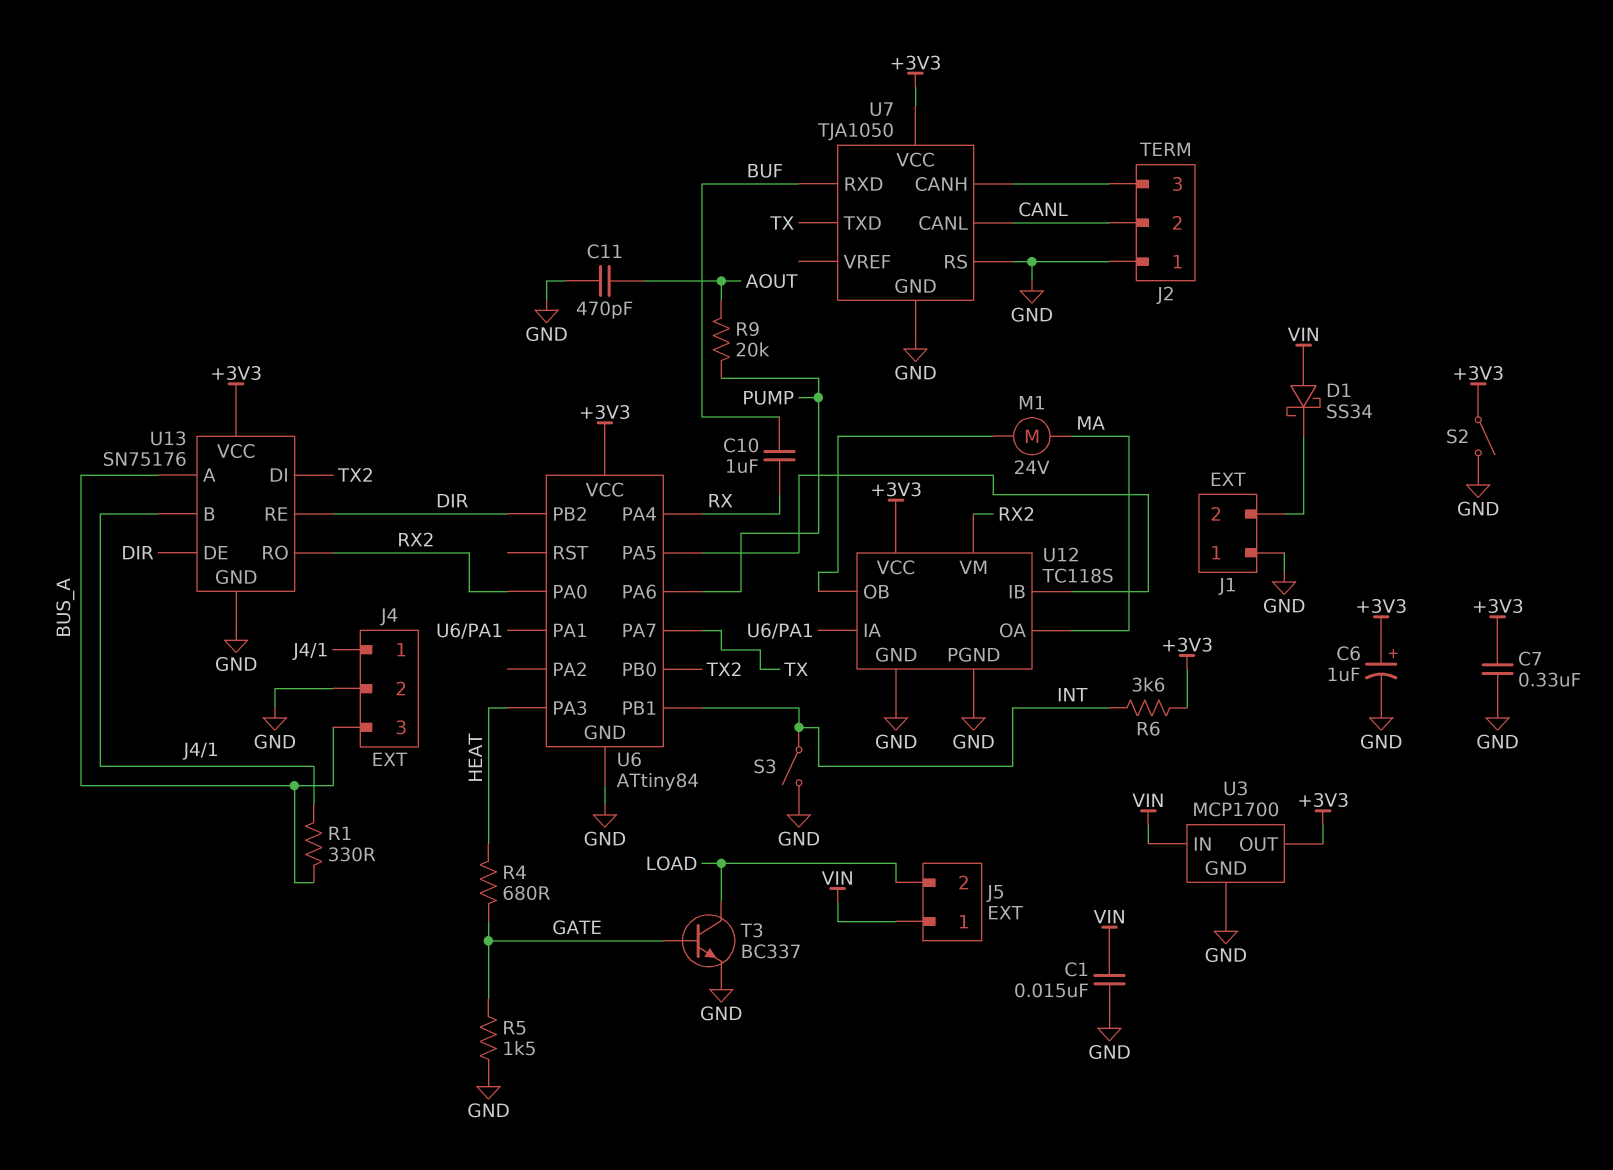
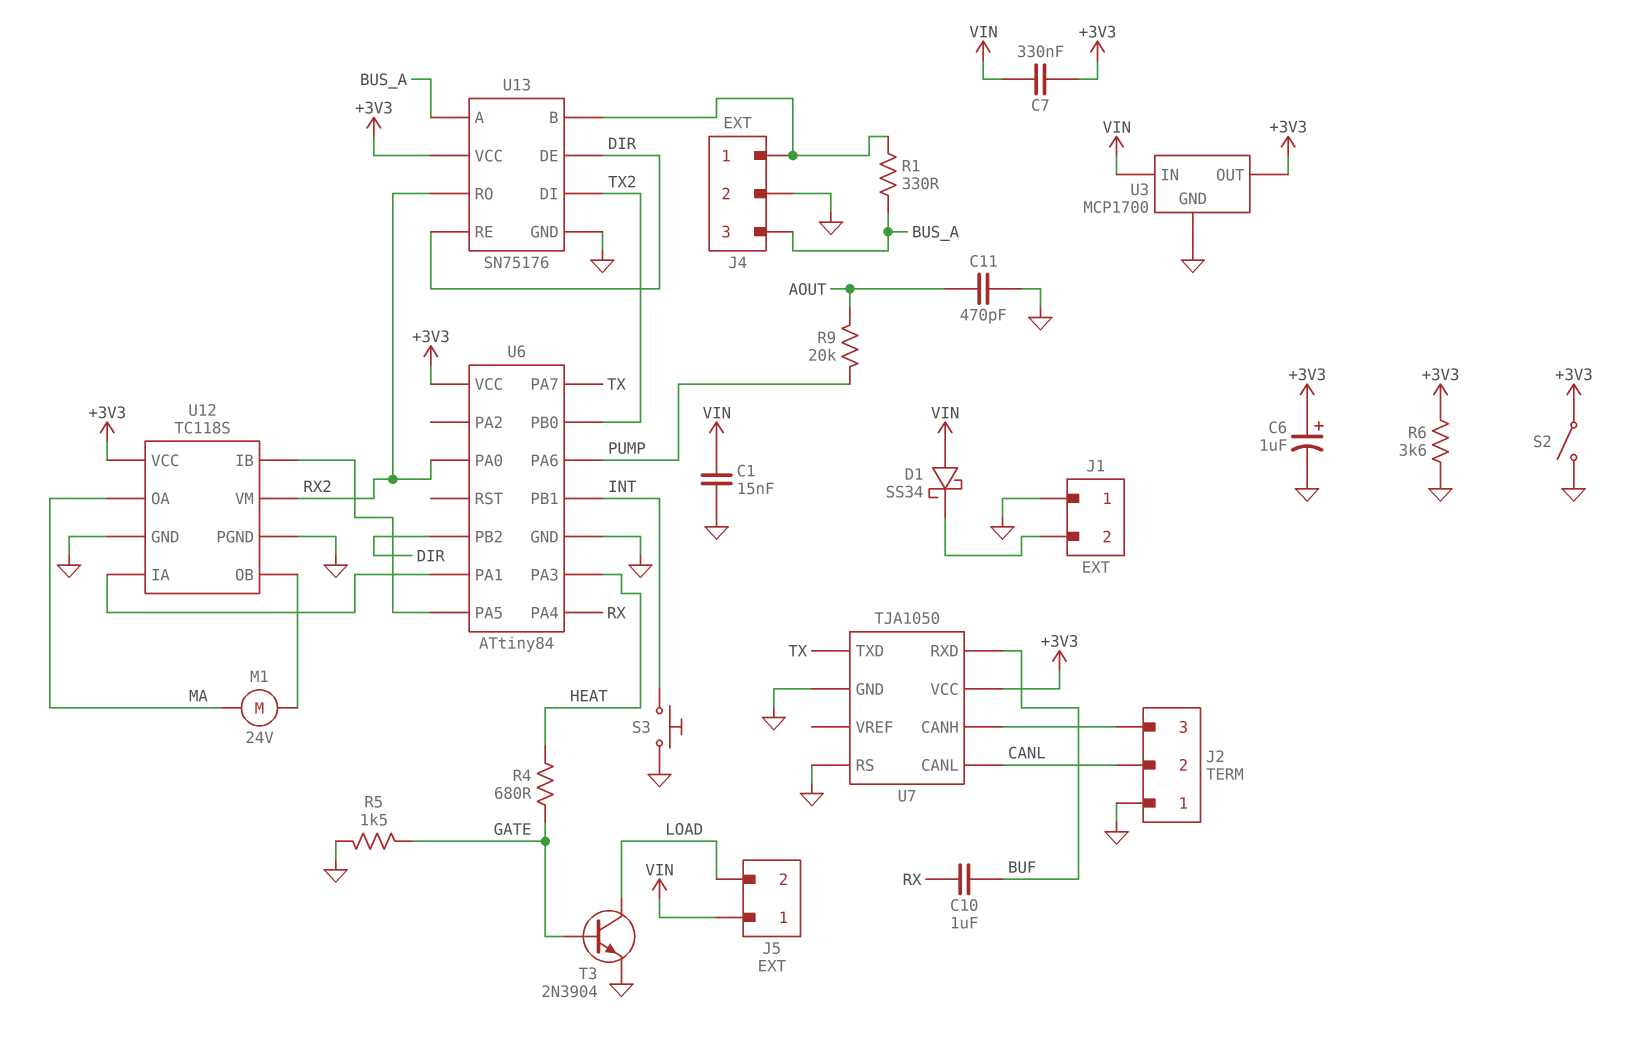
C7: 330nF (+3V3, GND) -> 330nF (+3V3, VIN)
R6: 3.6k (+3V3, INT) -> 3.6k (+3V3, GND)
S3: switch (GND, INT) -> button (GND, INT)
T3: NPN BC337 (B GATE, C LOAD, E GND) -> NPN 2N3904 (B GATE, C LOAD, E GND)

